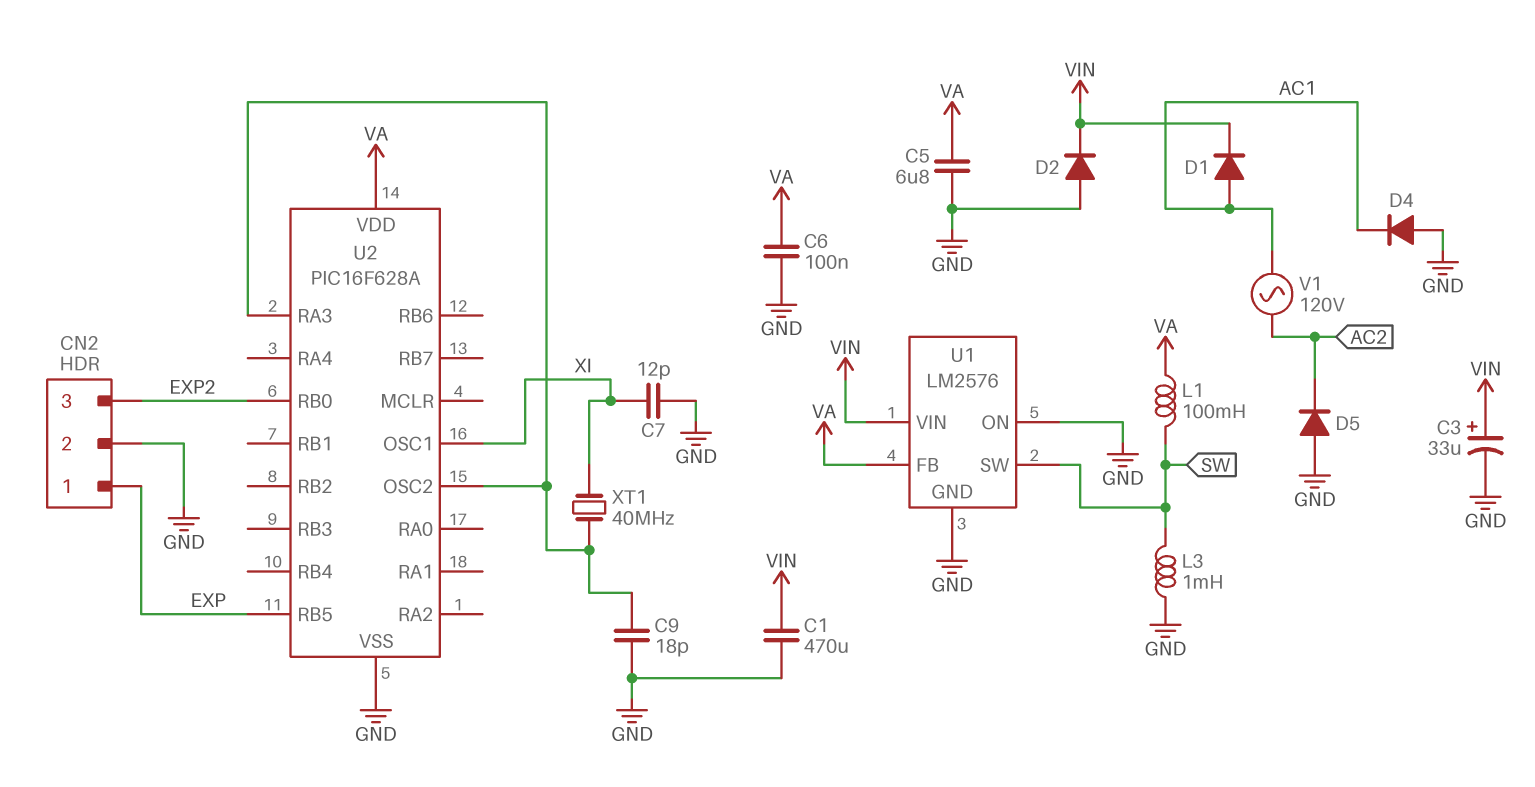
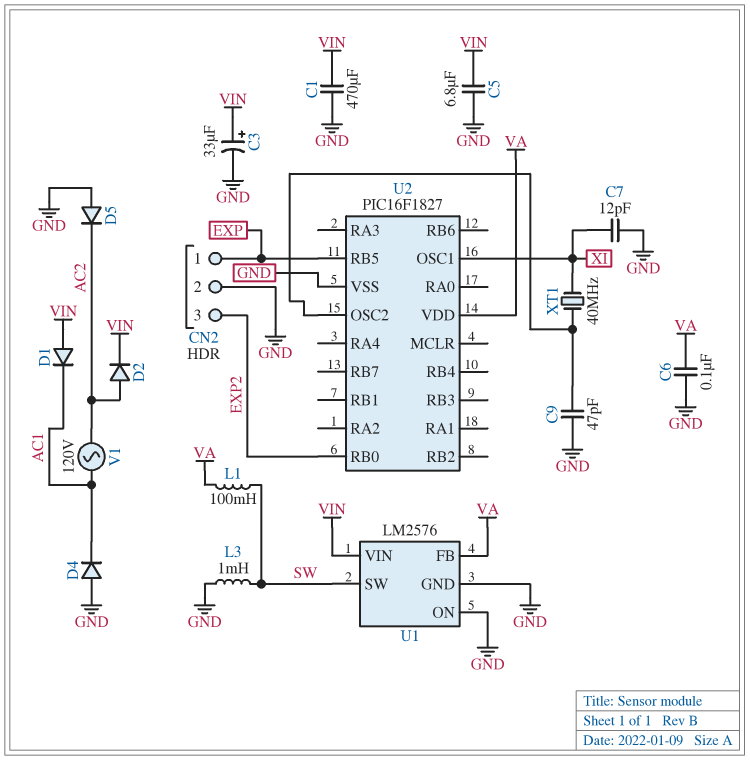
C5: 6.8uF (GND, VA) -> 6.8uF (GND, VIN)
C9: 18pF (GND, U2/OSC2) -> 47pF (GND, U2/OSC2)
D1: diode (A AC1, K VIN) -> diode (A VIN, K AC1)
D2: diode (A GND, K VIN) -> diode (A AC2, K VIN)
U2: PIC16F628A -> PIC16F1827
U2 pin RA3: U2/OSC2 -> none

